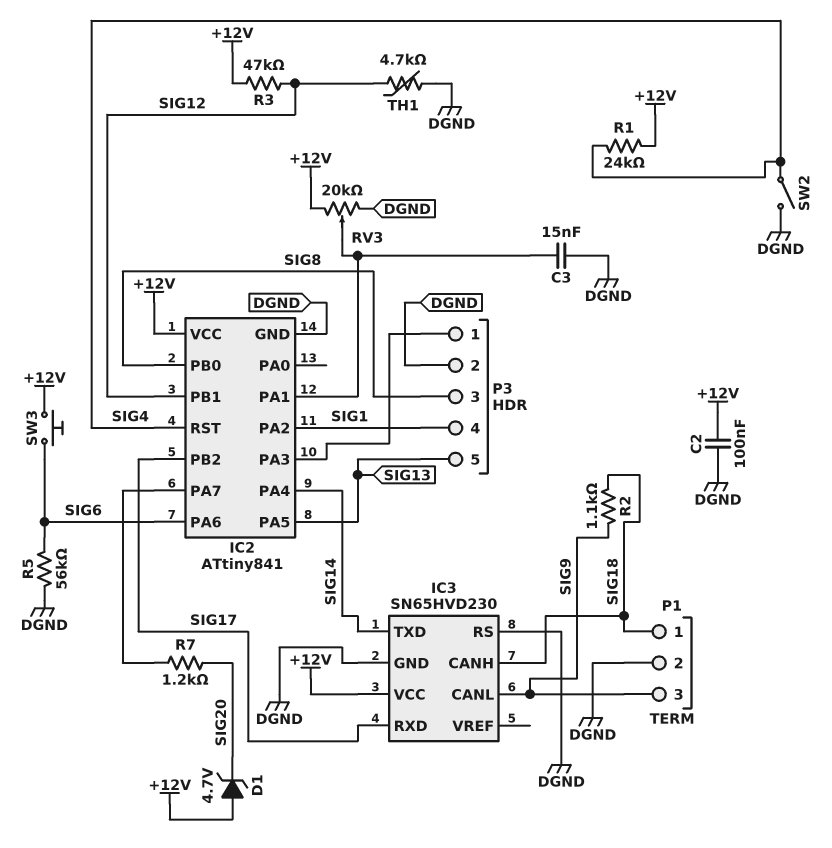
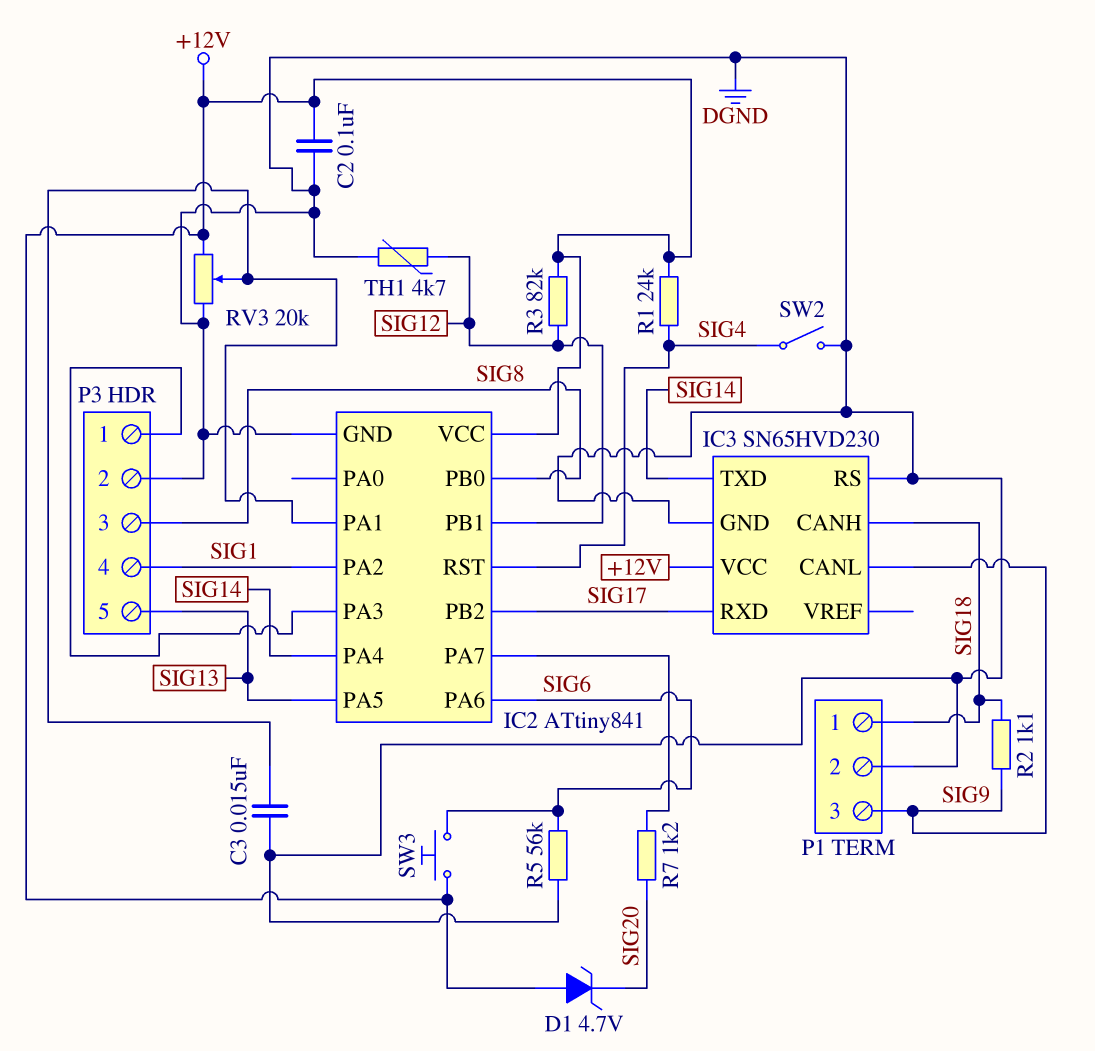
R3: 47k (+12V, SIG12) -> 82k (+12V, SIG12)

